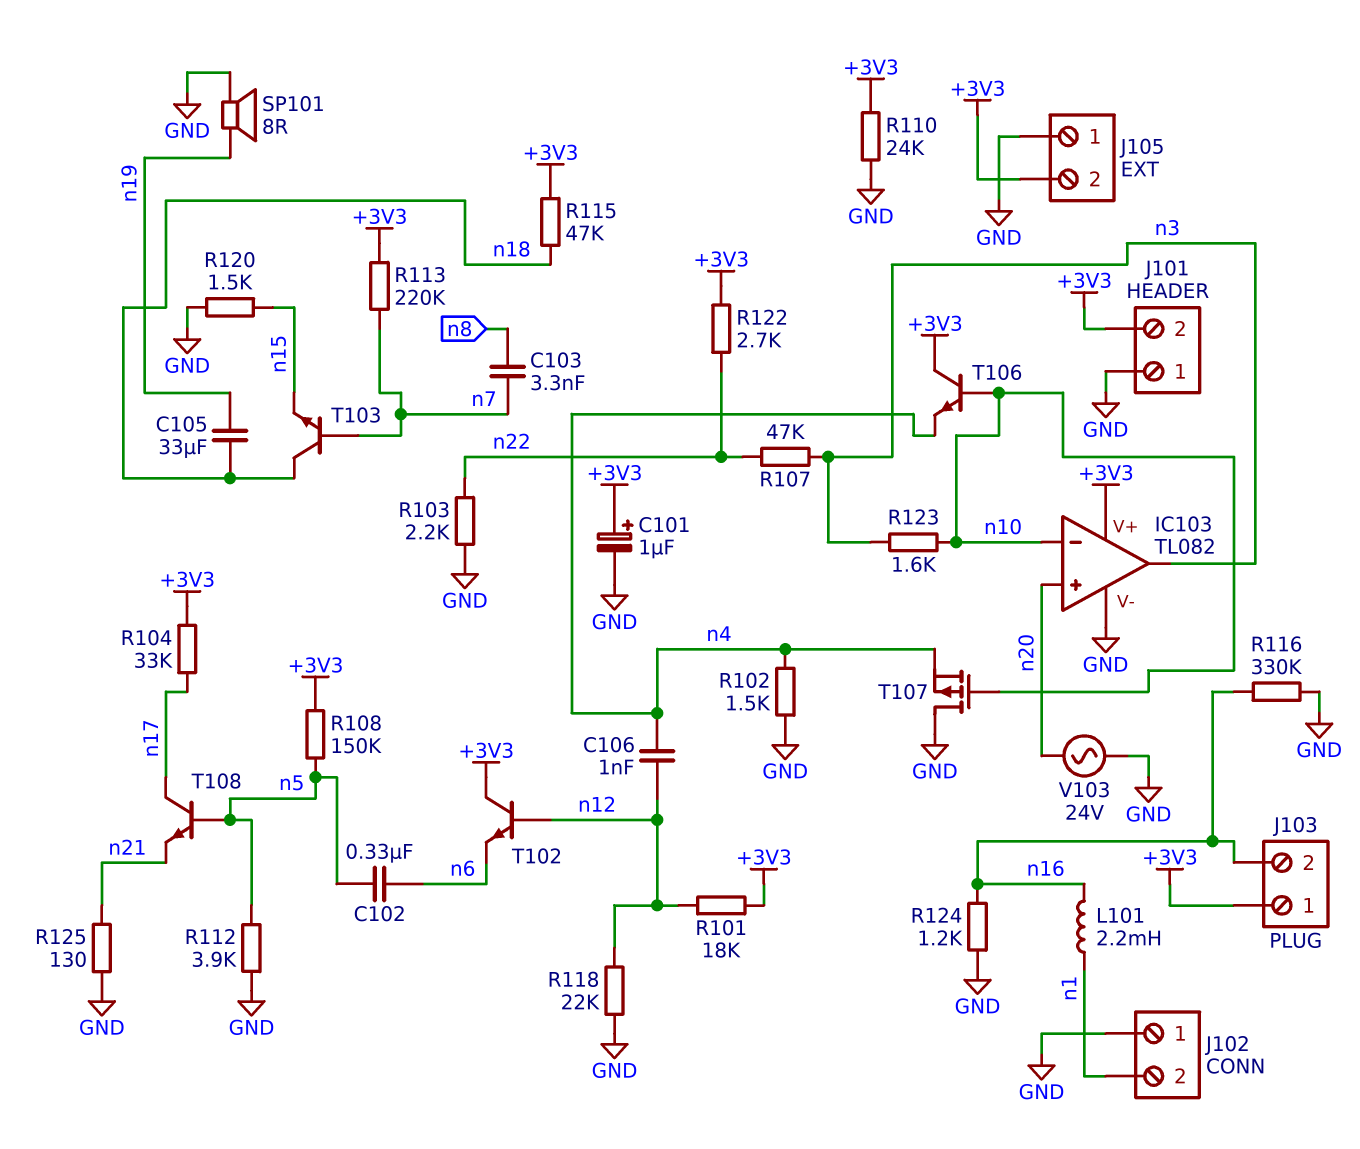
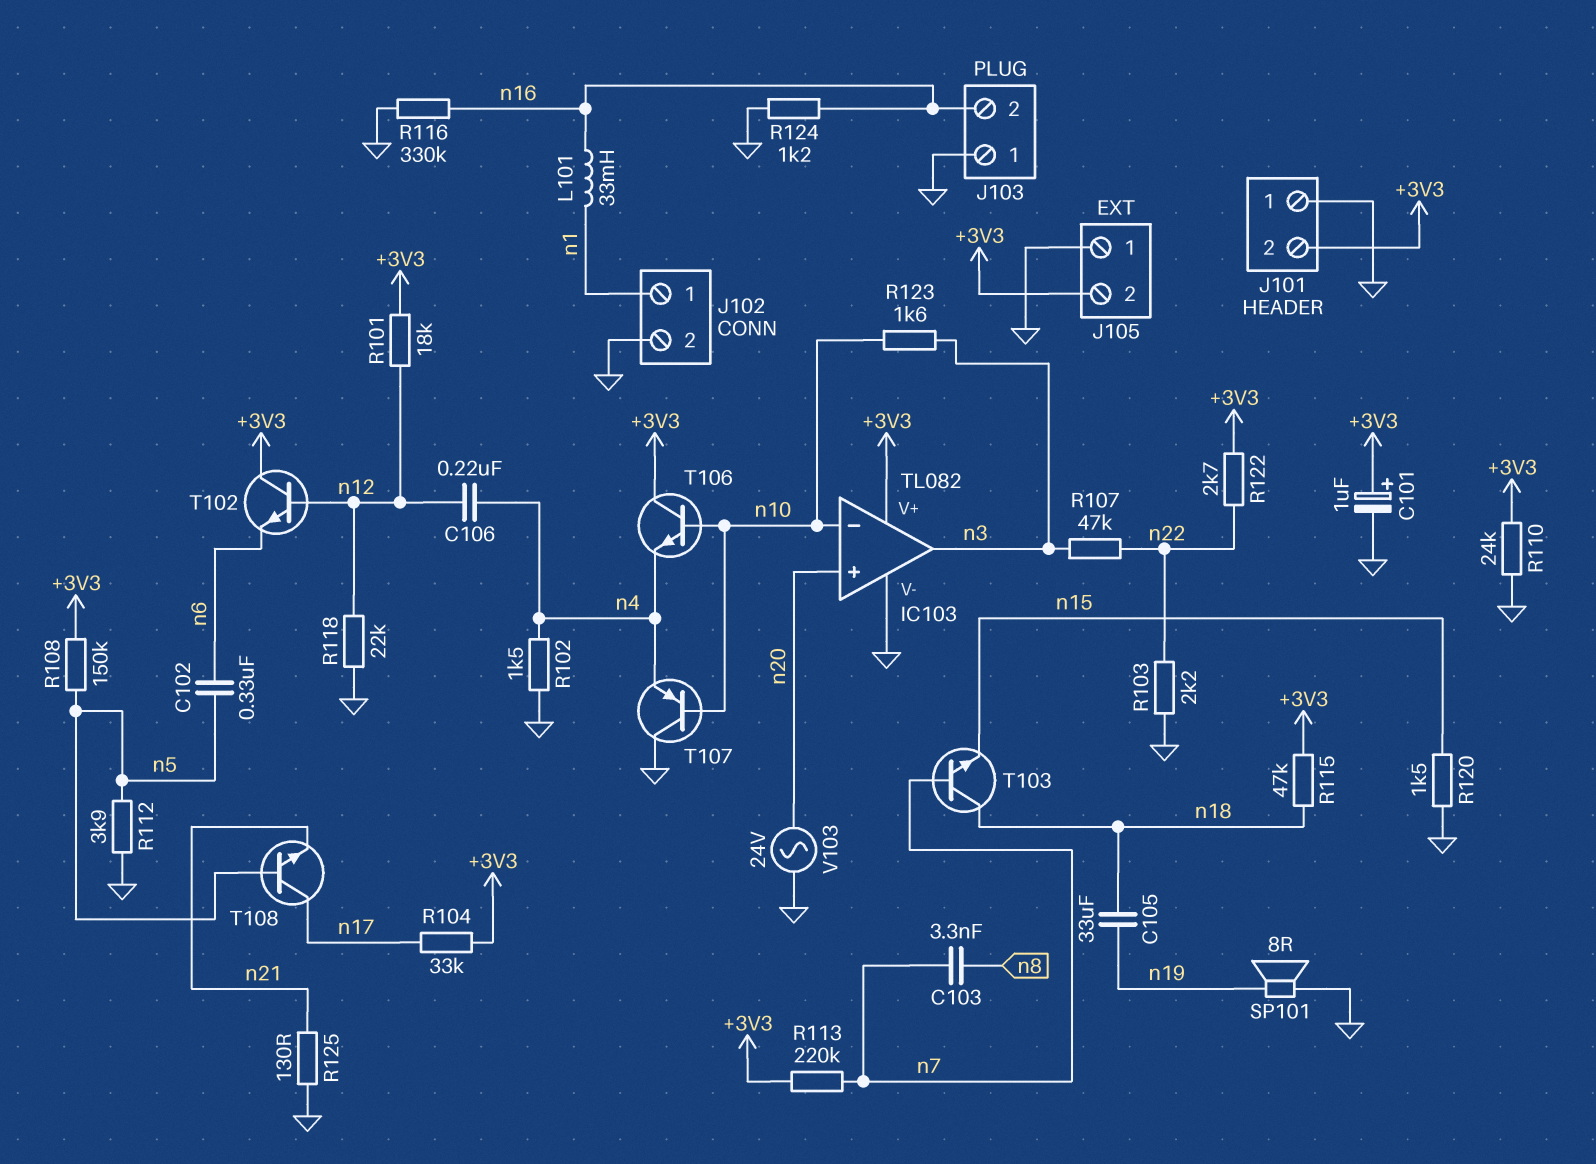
C106: 1nF (n4, n12) -> 220nF (n4, n12)
J102 pin 1: GND -> n1
J102 pin 2: n1 -> GND
J103 pin 1: +3V3 -> GND
L101: 2.2mH (n1, n16) -> 33mH (n1, n16)
T107: PMOS (G n10, D GND, S n4) -> PNP (B n10, C GND, E n4)

